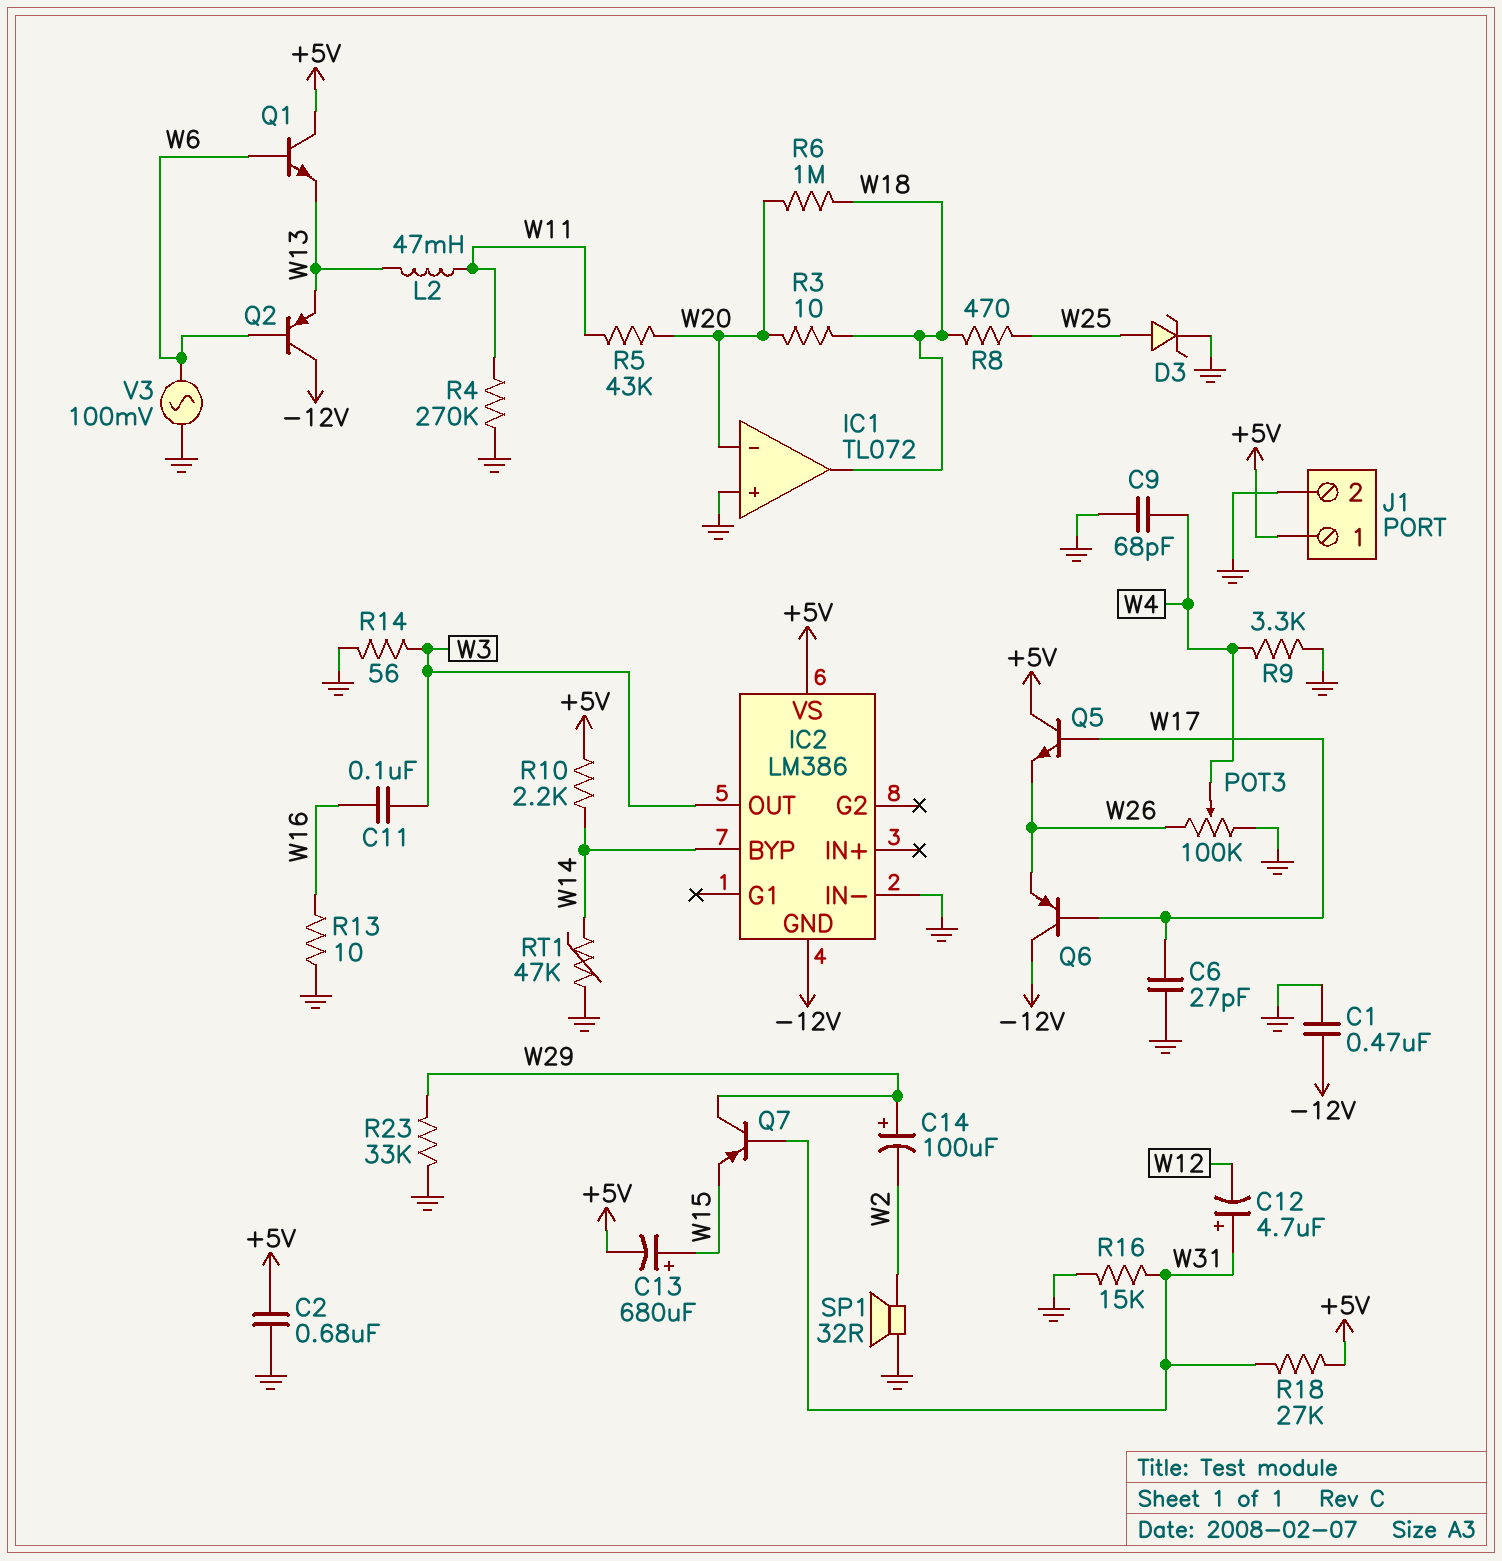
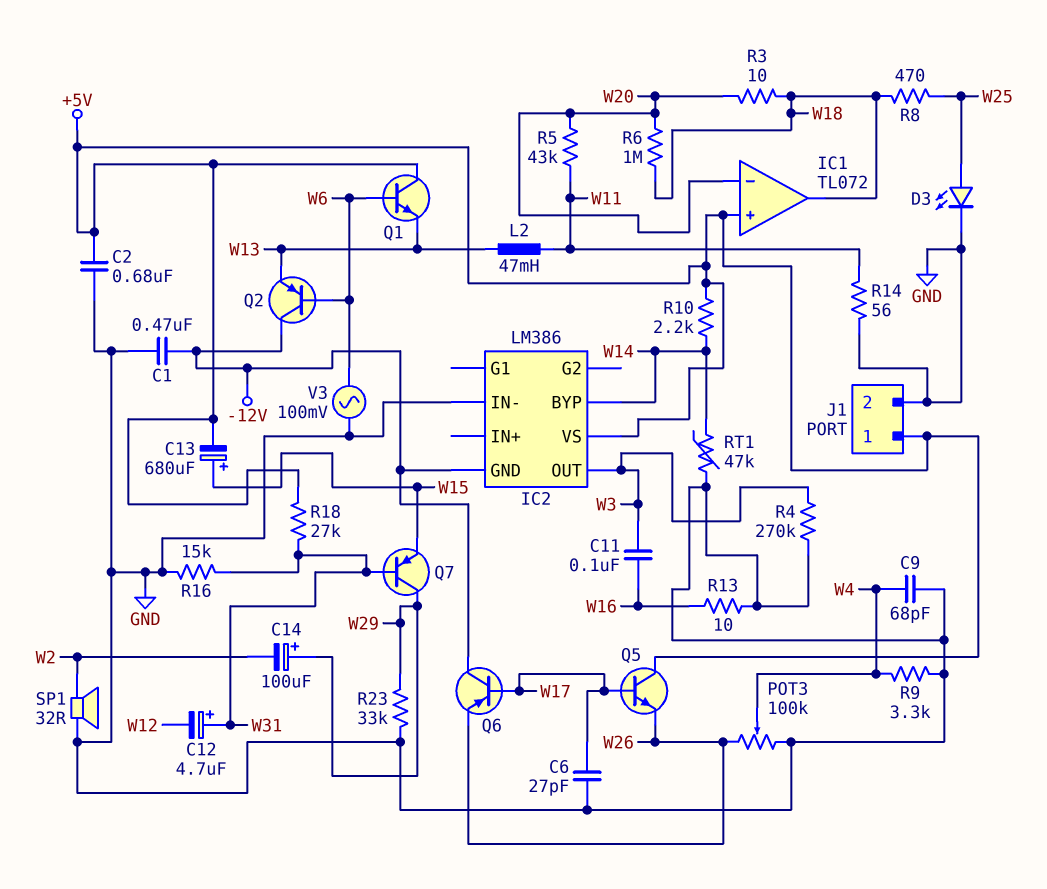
D3: zener (A W25, K GND) -> LED (A W25, K GND)
IC1 pin in+: GND -> +5V
R4: 270k (GND, W11) -> 270k (GND, W3)
R14: 56 (GND, W3) -> 56 (GND, W11)

